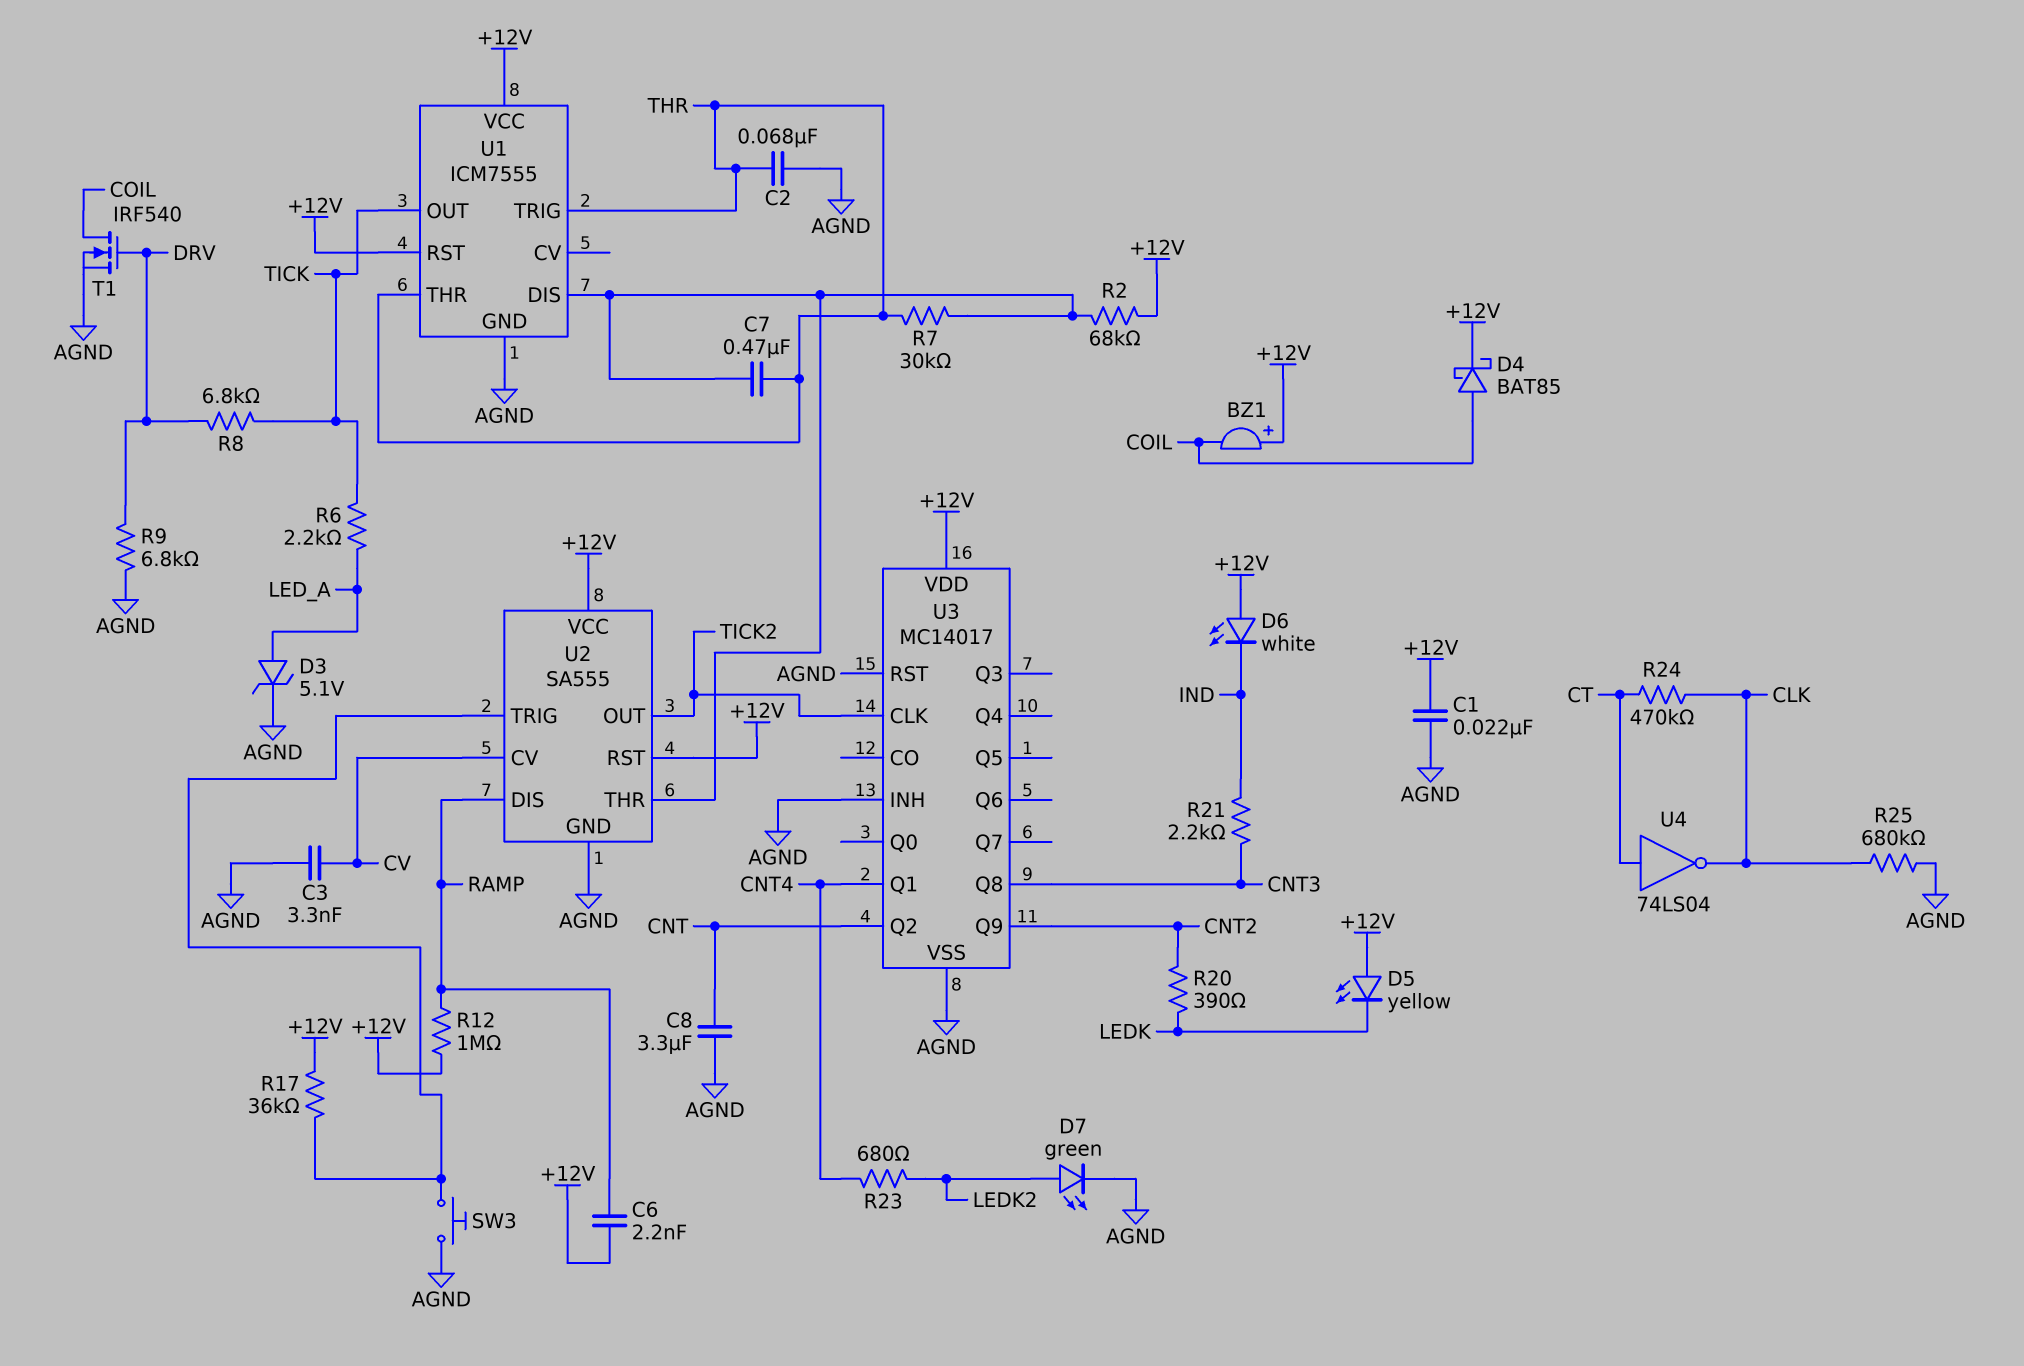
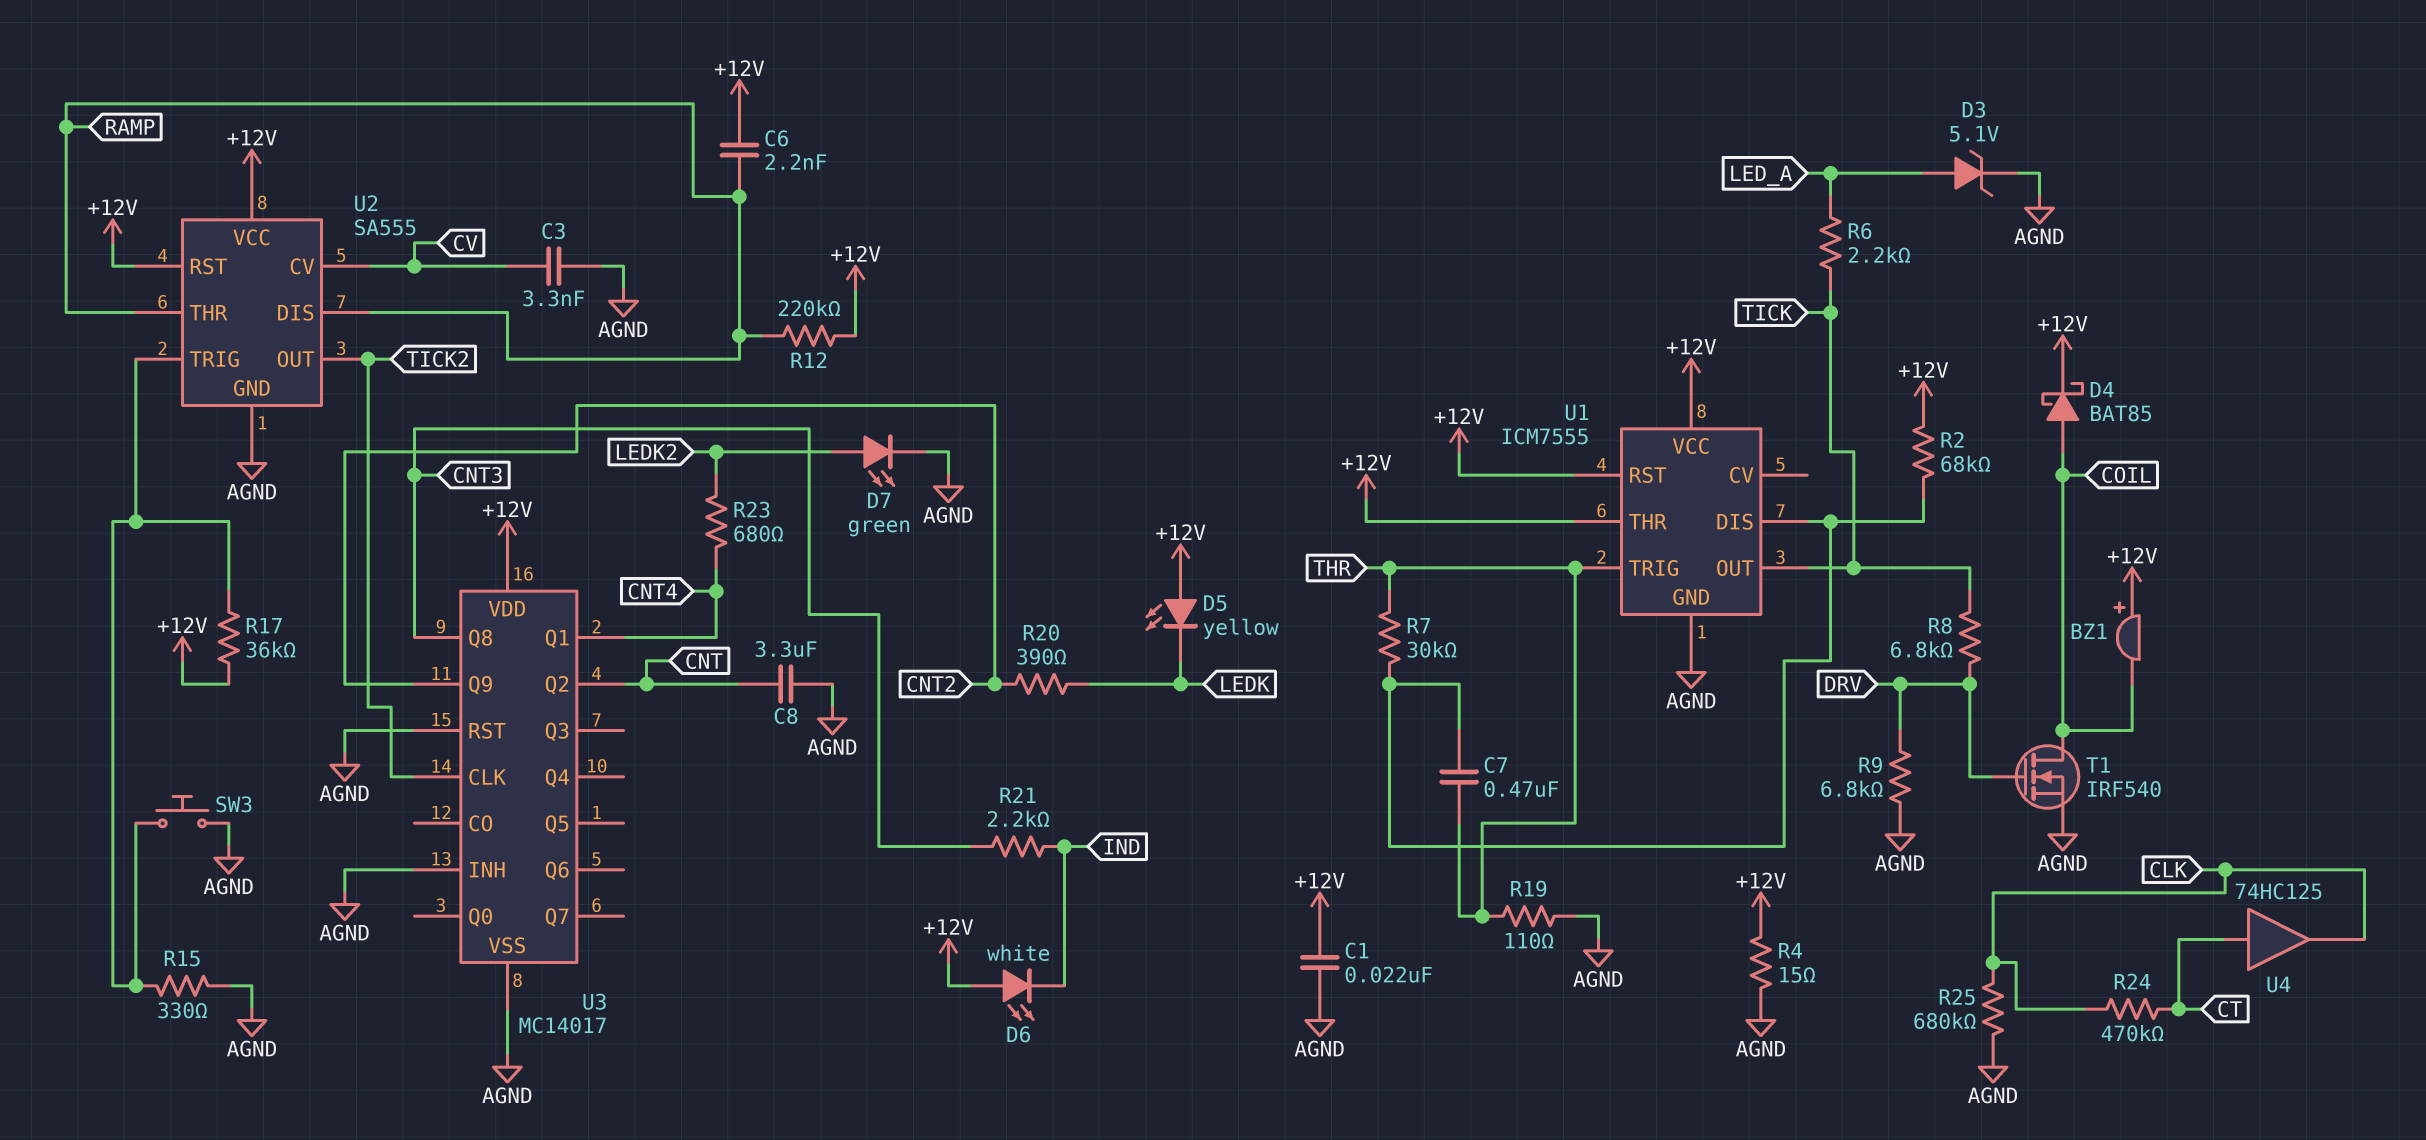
C2: 68nF (AGND, THR) -> none
R4: none -> 15 (+12V, AGND)
R12: 1M (+12V, RAMP) -> 220k (+12V, RAMP)
R15: none -> 330 (AGND, U2/TRIG)
R19: none -> 110 (AGND, THR)
U1 pin THR: THR -> +12V
U2 pin THR: U1/DIS -> RAMP
U4: NOT 74LS04 (in CT, out CLK) -> buffer 74HC125 (in CT, out CLK)

